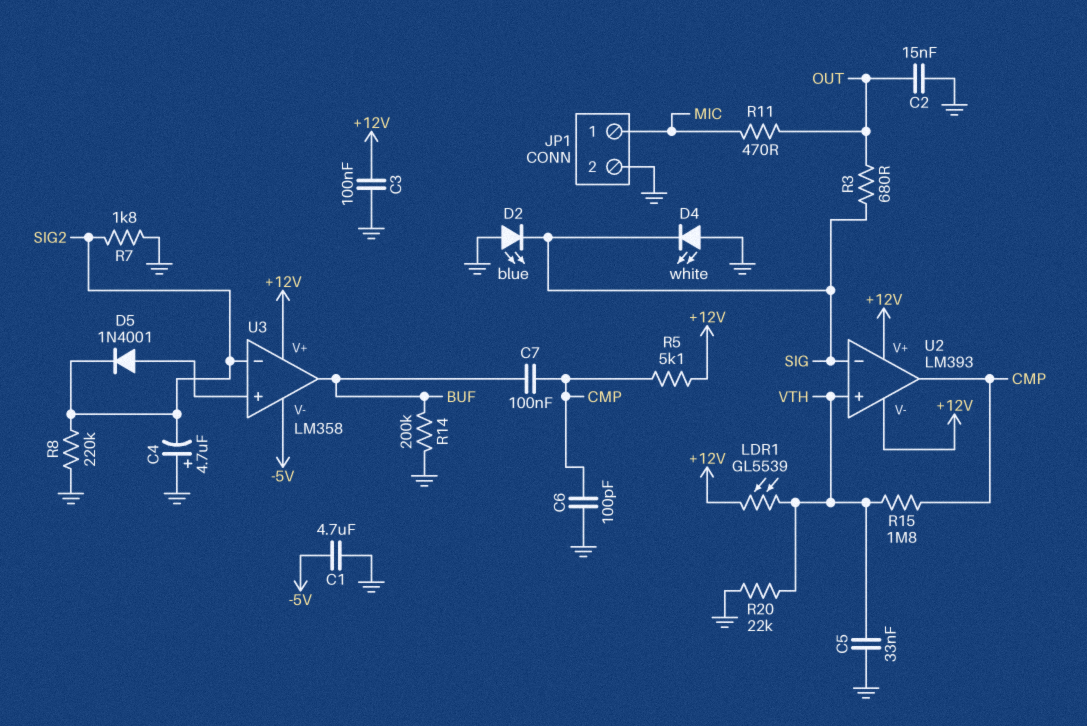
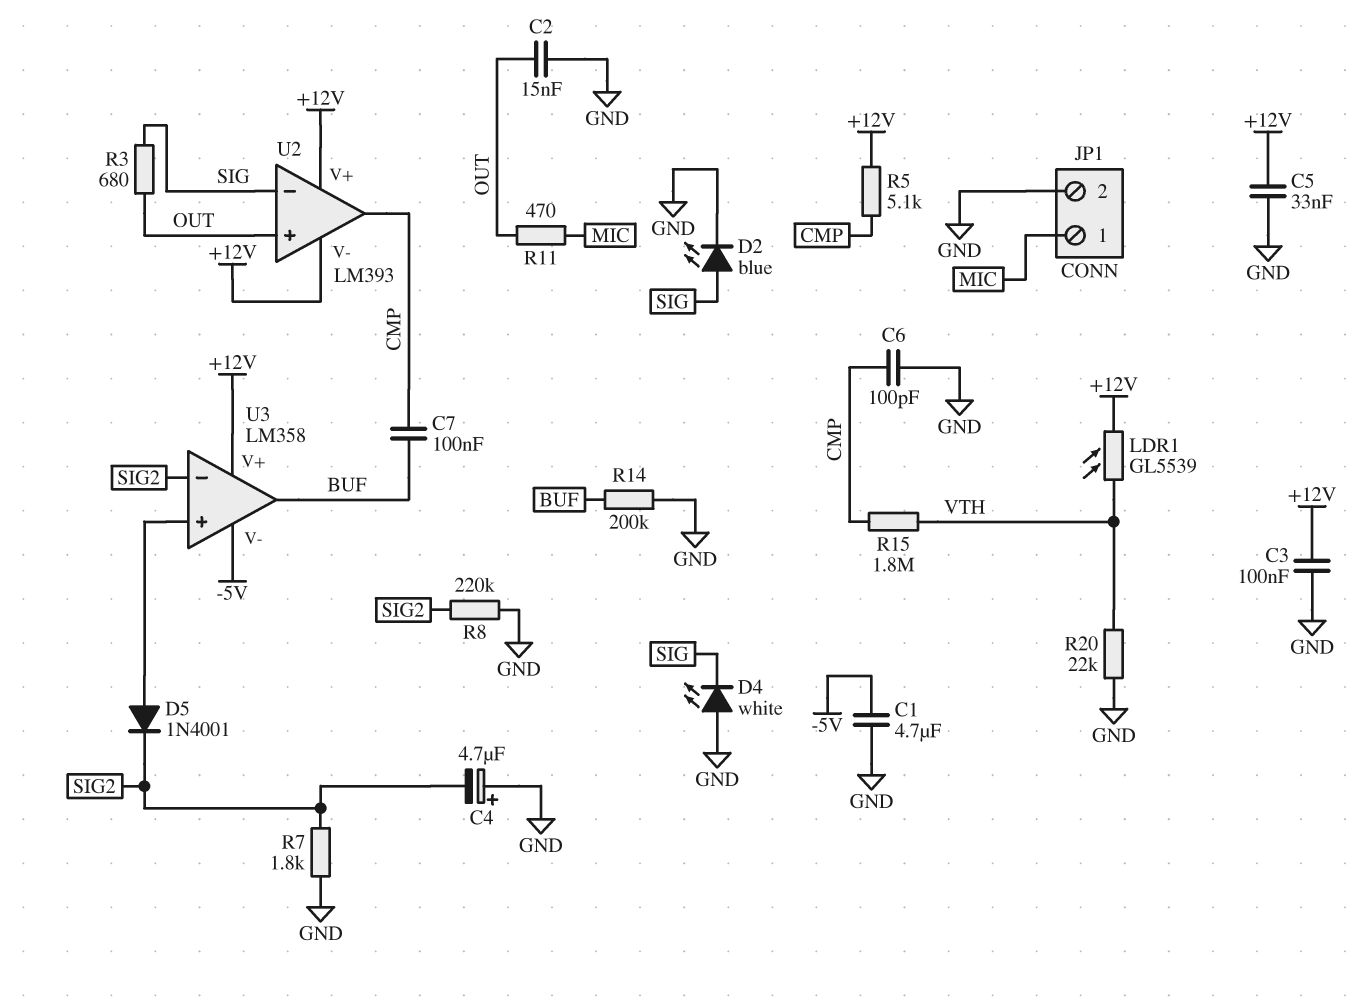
C5: 33nF (GND, VTH) -> 33nF (+12V, GND)
D2: LED blue (A GND, K SIG) -> LED blue (A SIG, K GND)
U2 pin in+: VTH -> OUT

